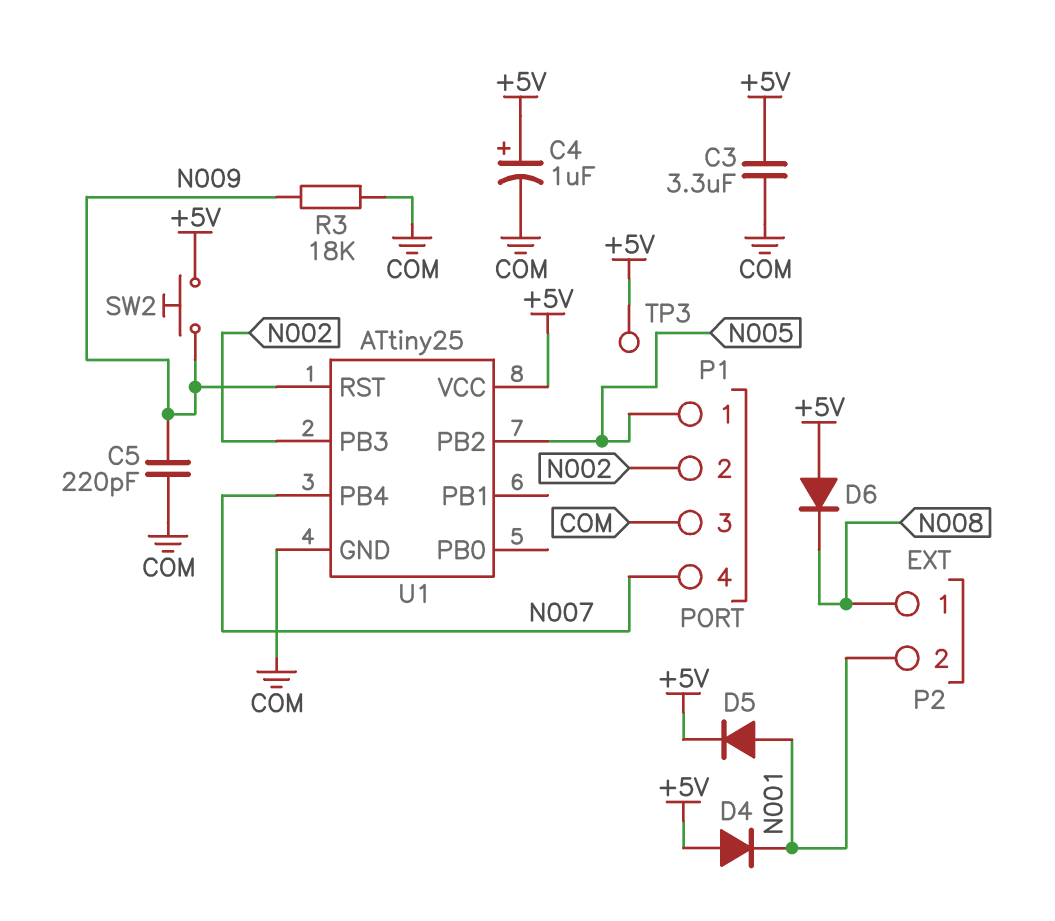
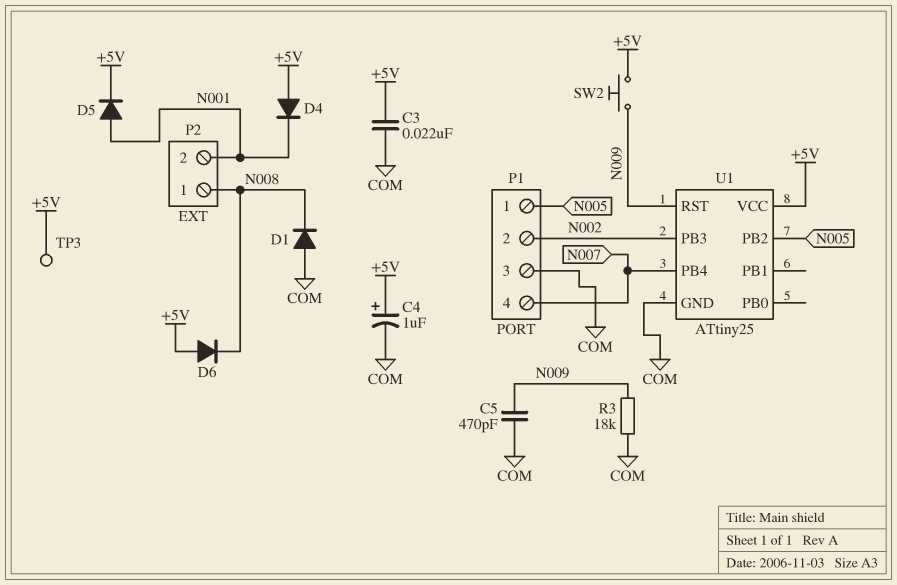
C3: 3.3uF (+5V, COM) -> 22nF (+5V, COM)
C5: 220pF (COM, N009) -> 470pF (COM, N009)
D1: none -> diode (A COM, K N008)

